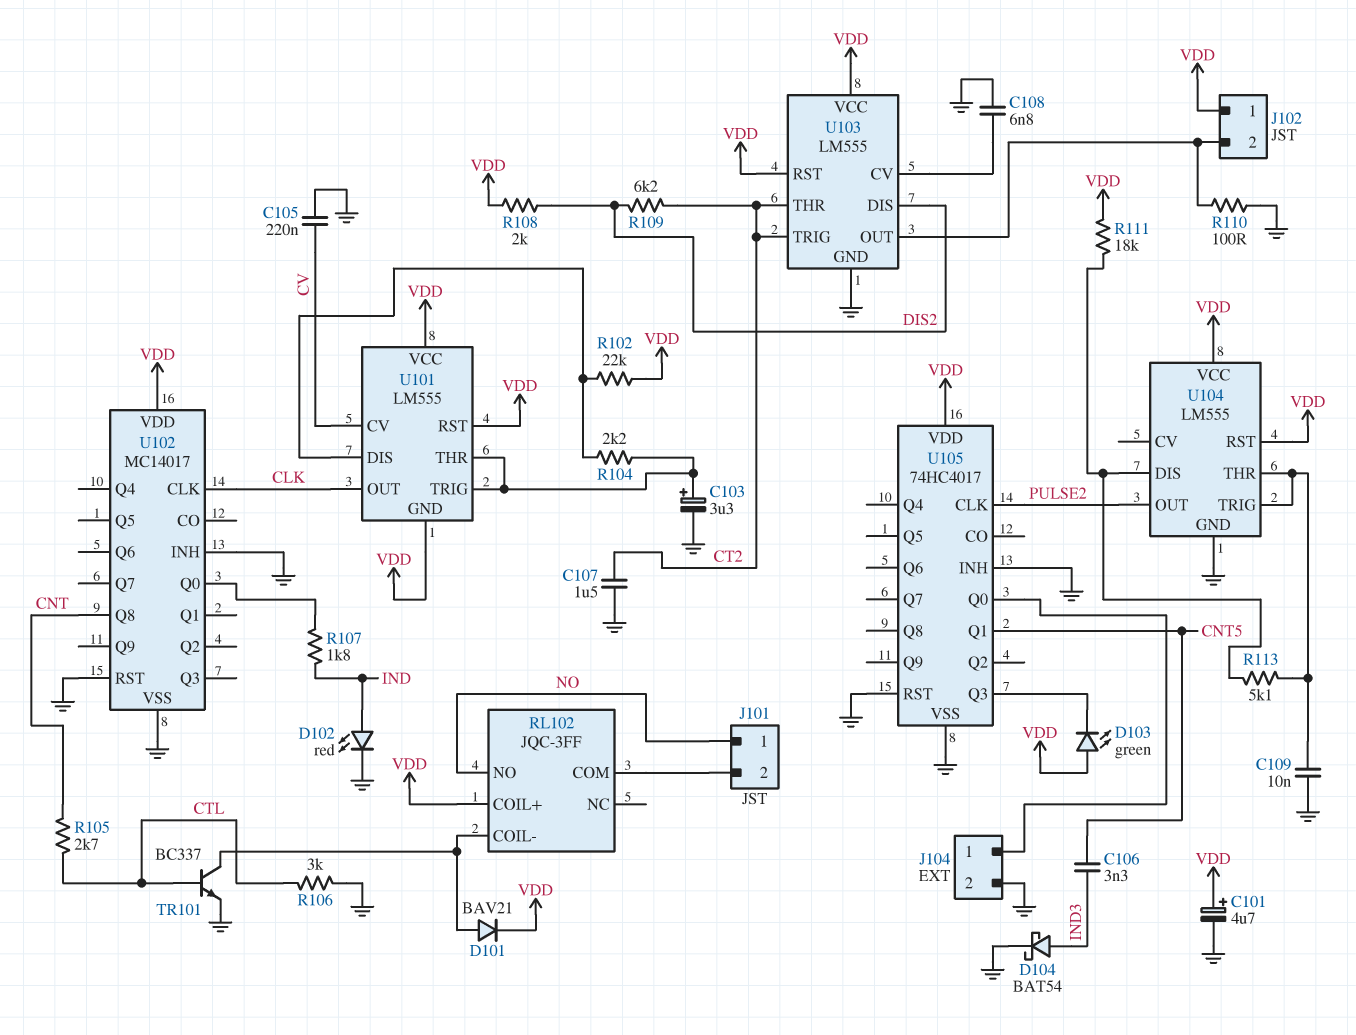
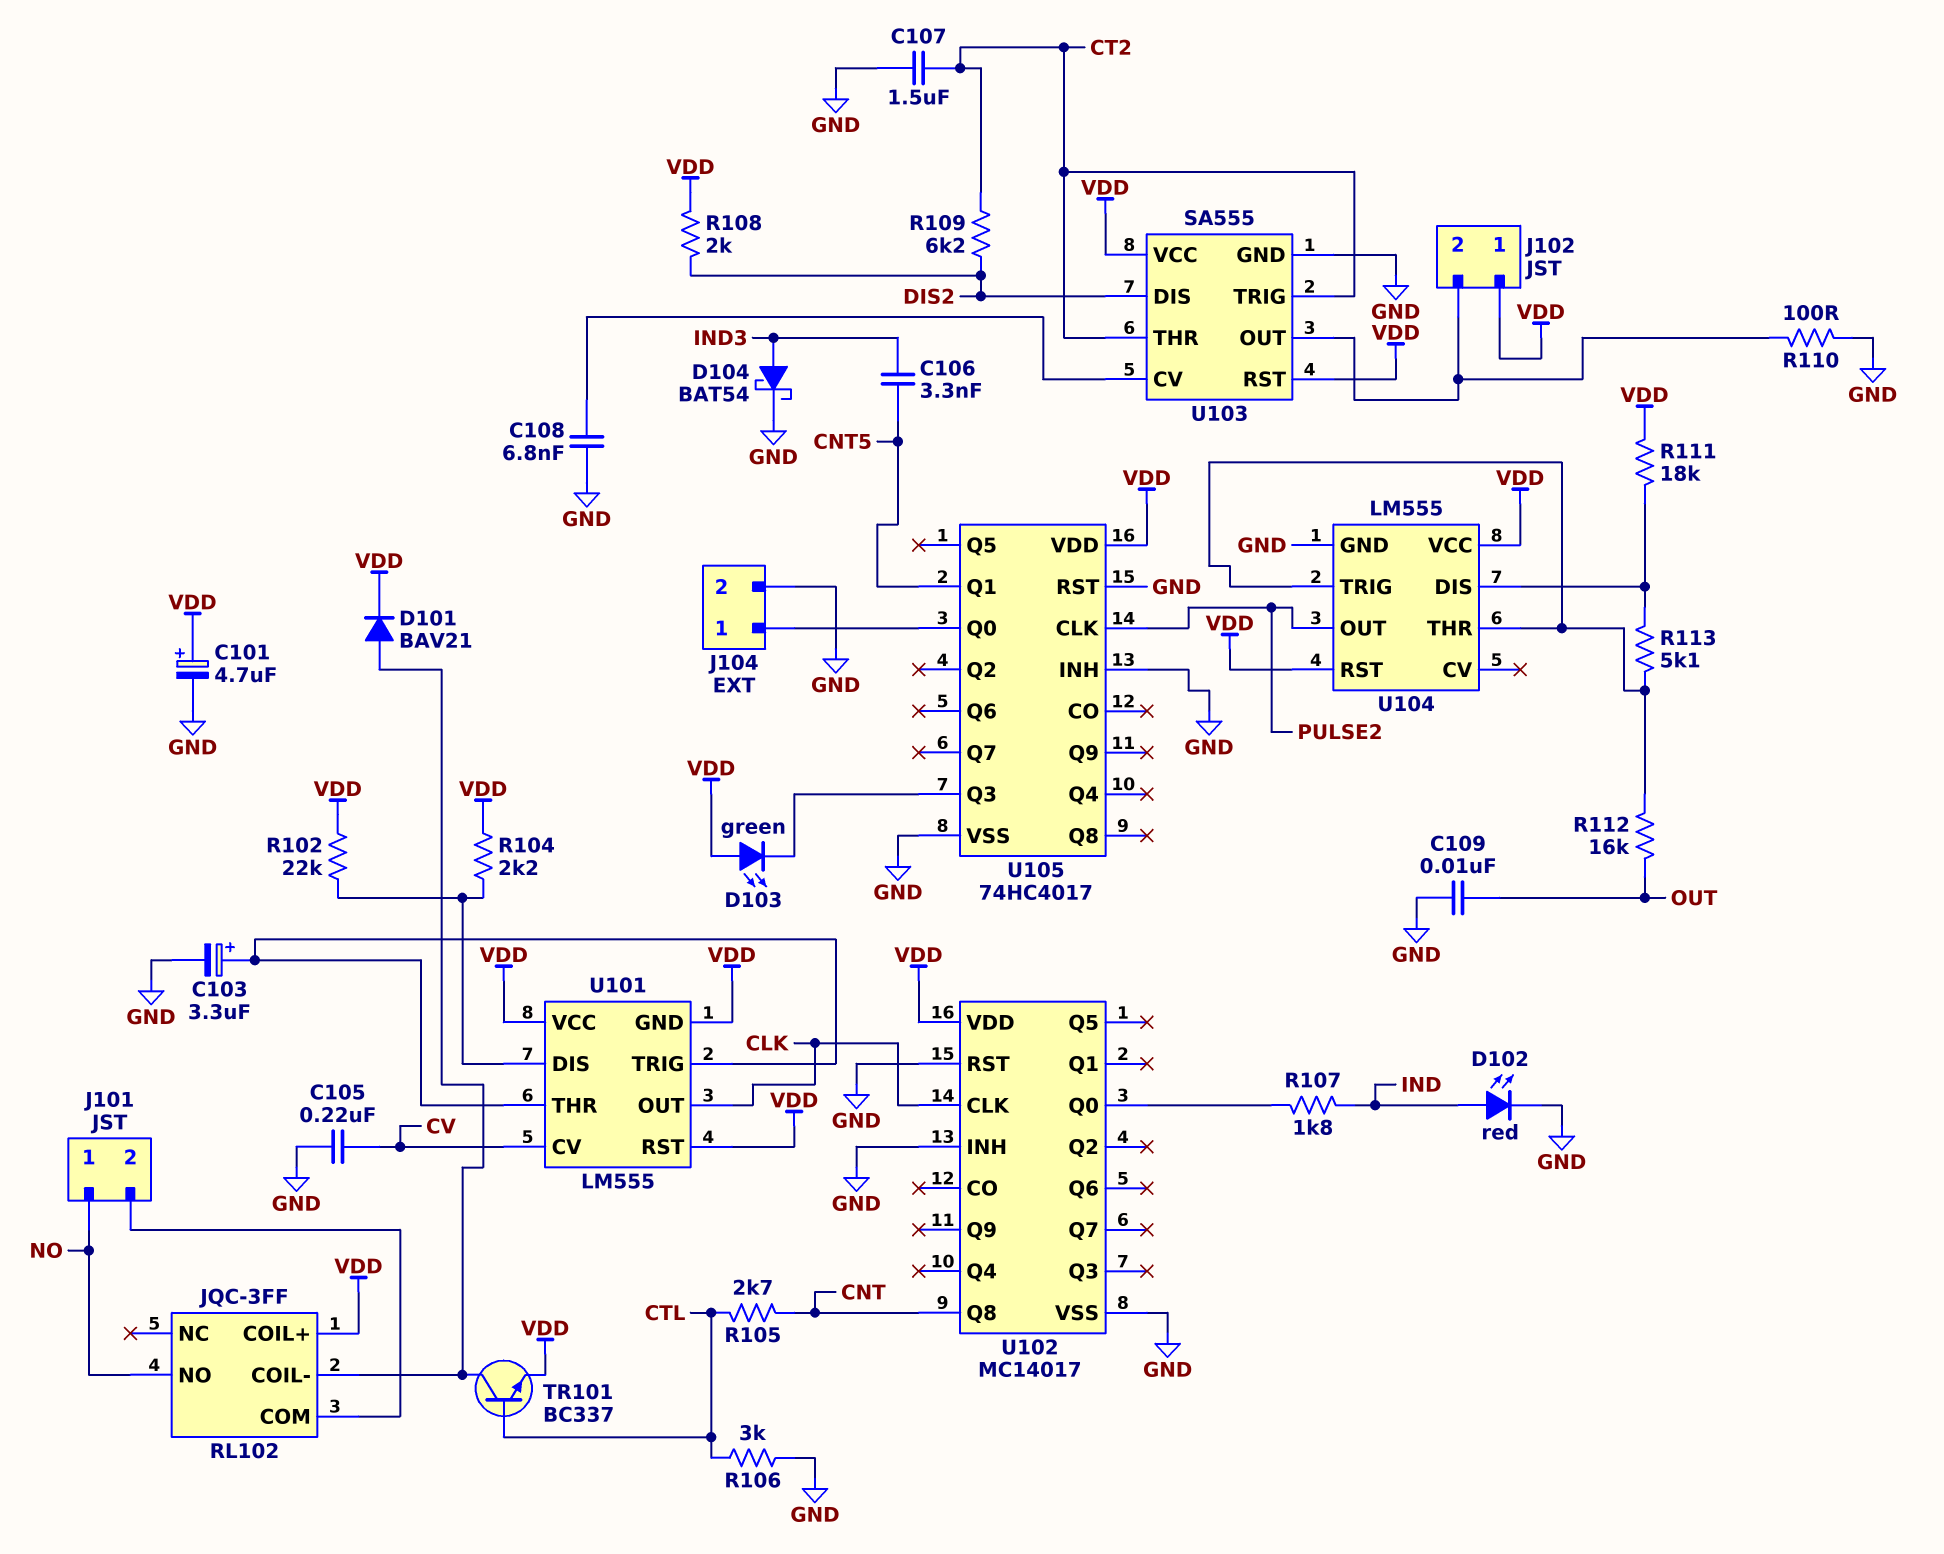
C109: 10nF (GND, U104/THR) -> 10nF (GND, OUT)
R104: 2.2k (U101/DIS, U101/THR) -> 2.2k (U101/DIS, VDD)
R112: none -> 16k (OUT, U104/THR)
TR101: NPN BC337 (B CTL, C RL102/COIL-, E GND) -> NPN BC337 (B CTL, C RL102/COIL-, E VDD)
U103: LM555 -> SA555

